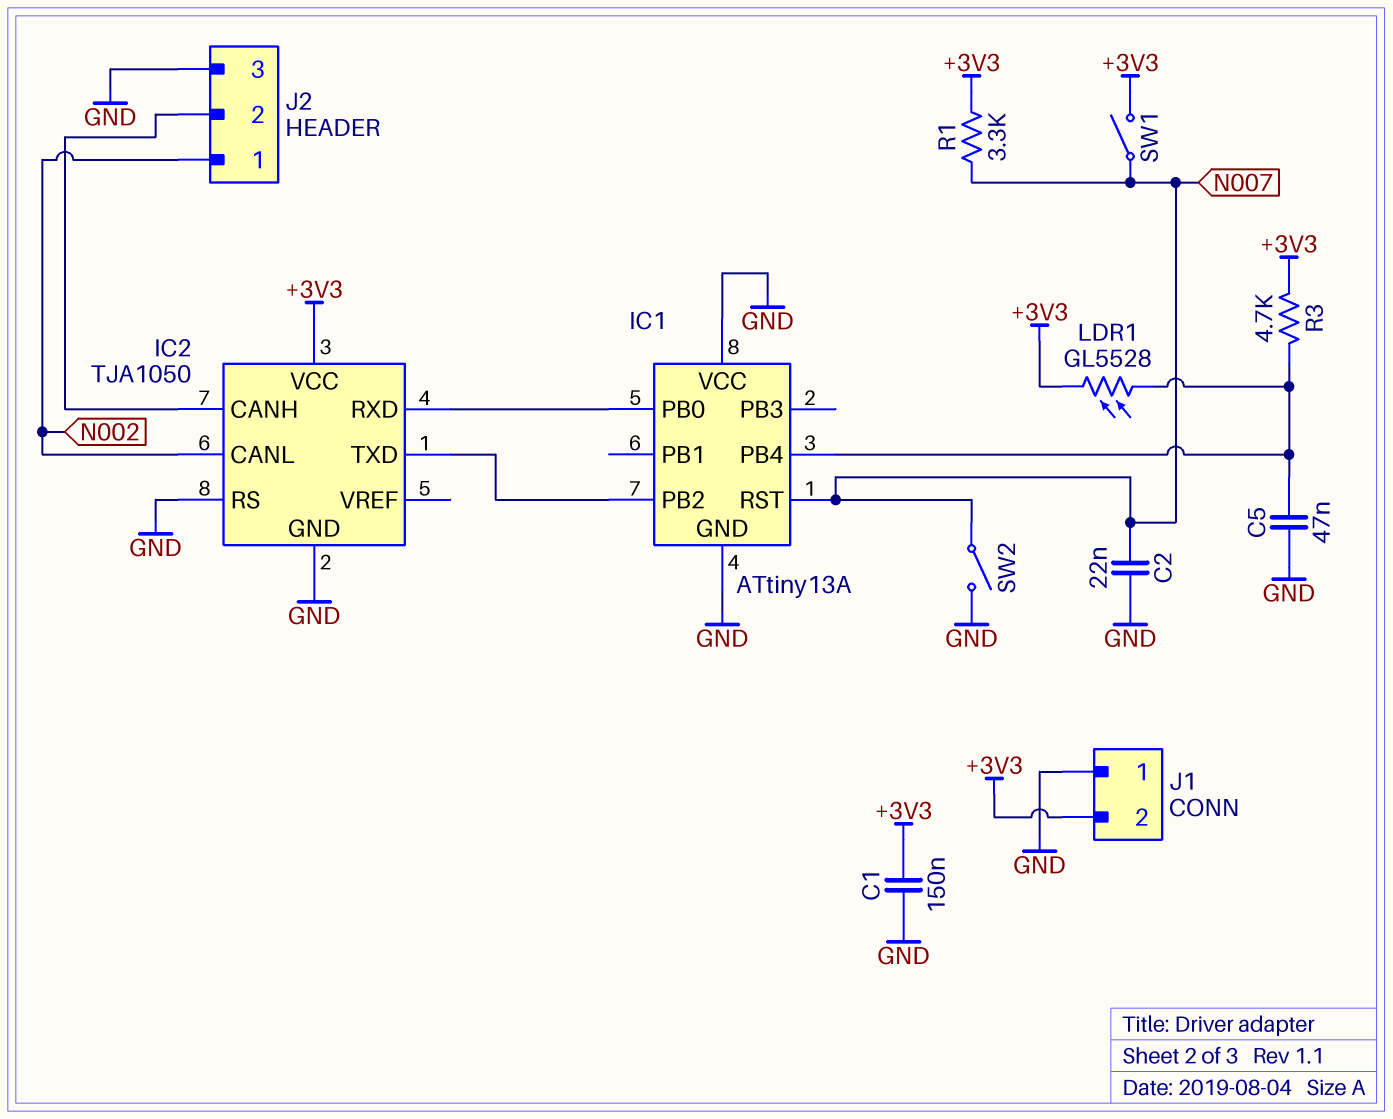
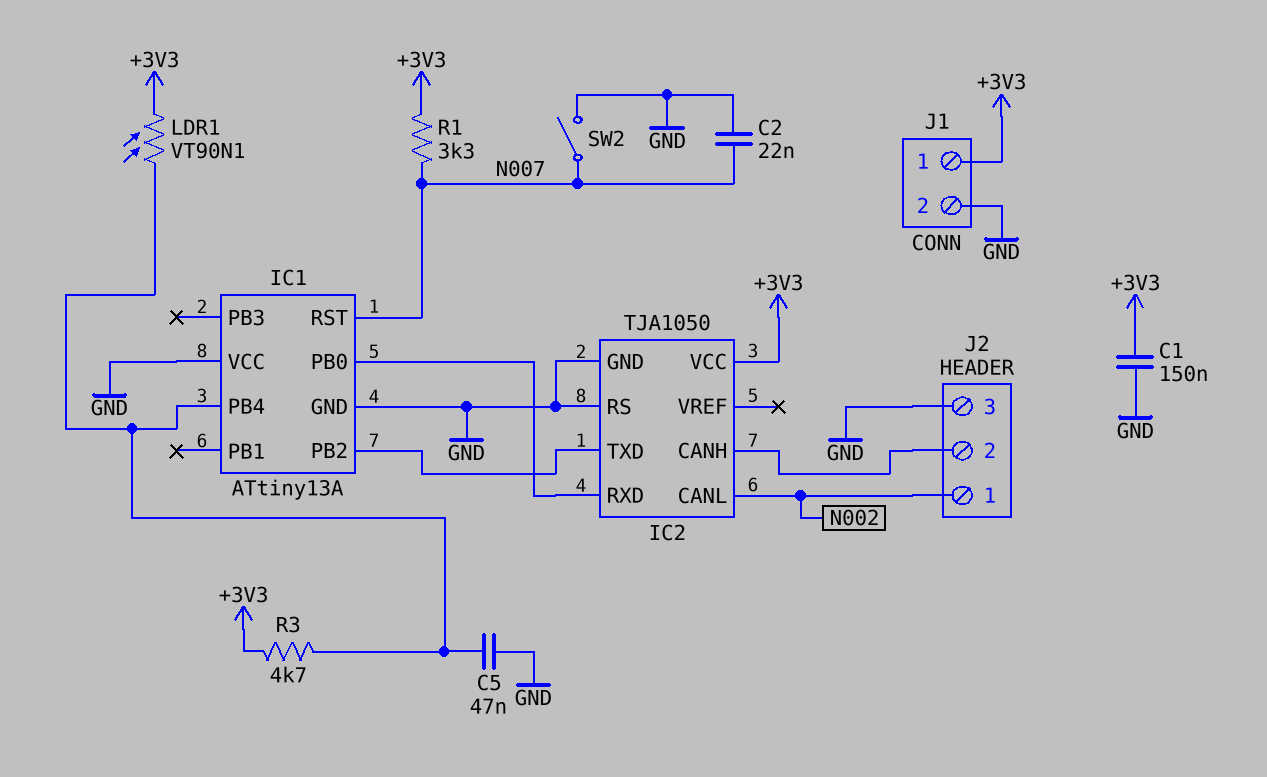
J1 pin 1: GND -> +3V3
J1 pin 2: +3V3 -> GND
LDR1: GL5528 (+3V3, IC1/PB4) -> VT90N1 (+3V3, IC1/PB4)
SW1: switch (+3V3, N007) -> none

